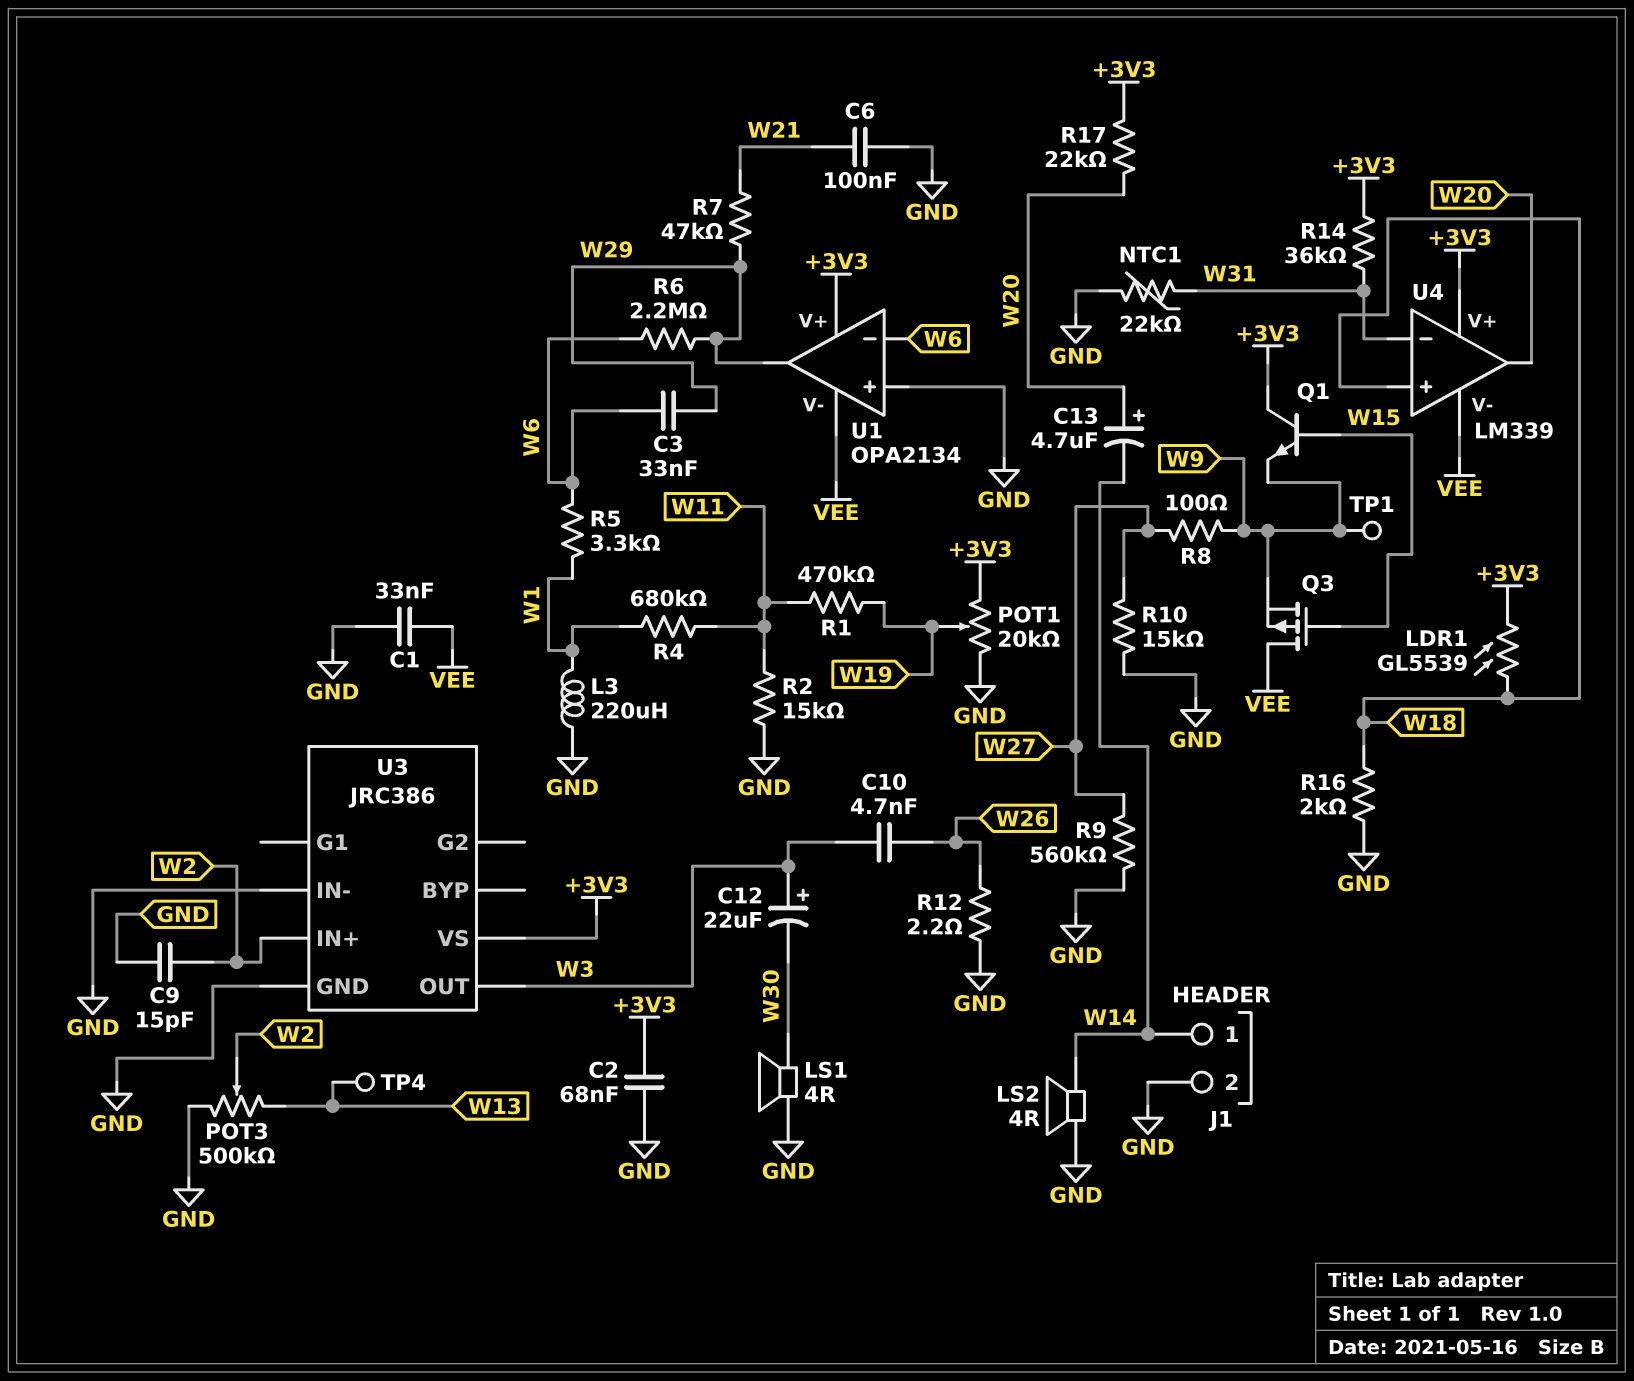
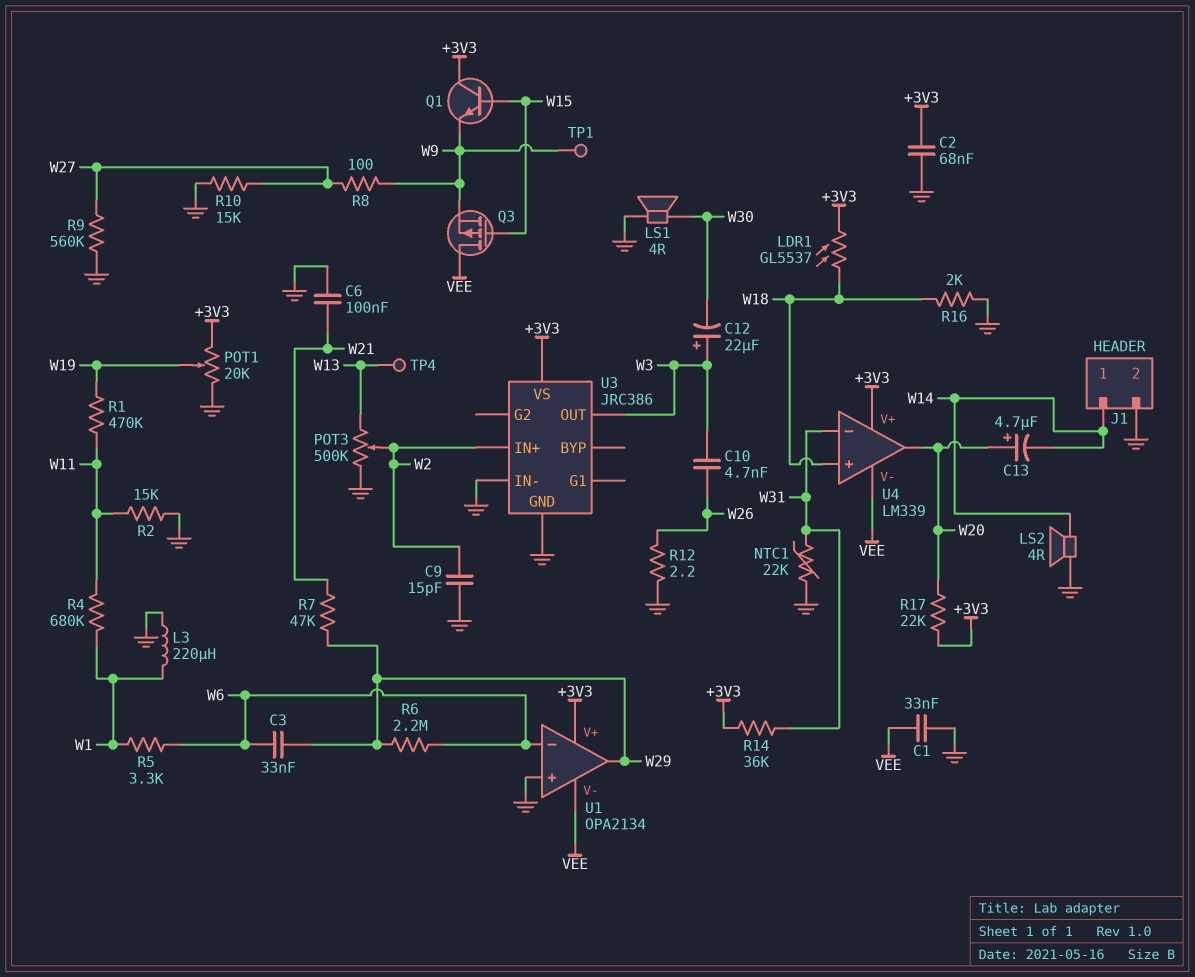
LDR1: GL5539 (+3V3, W18) -> GL5537 (+3V3, W18)

